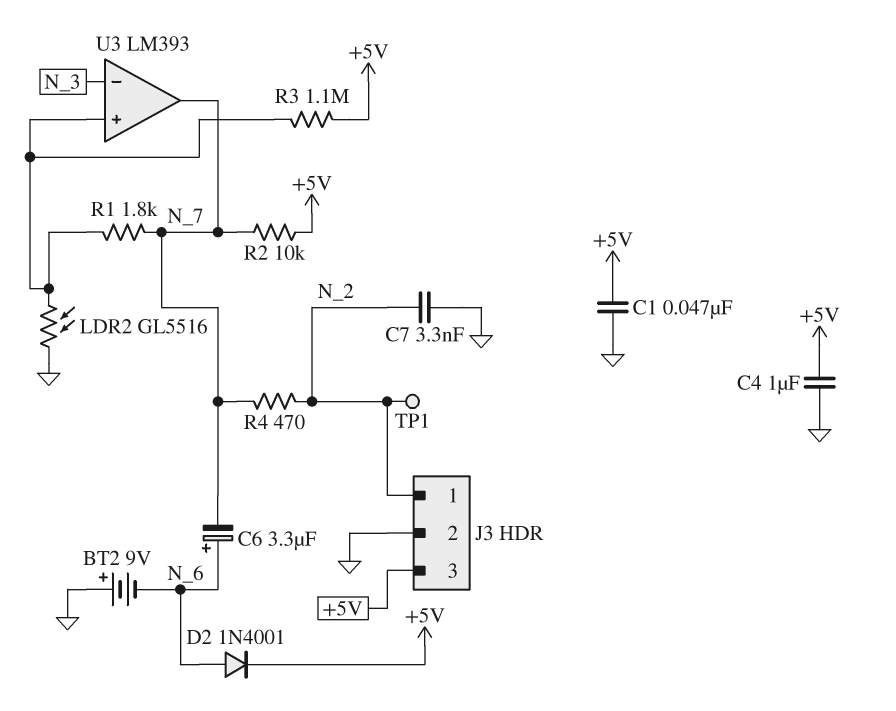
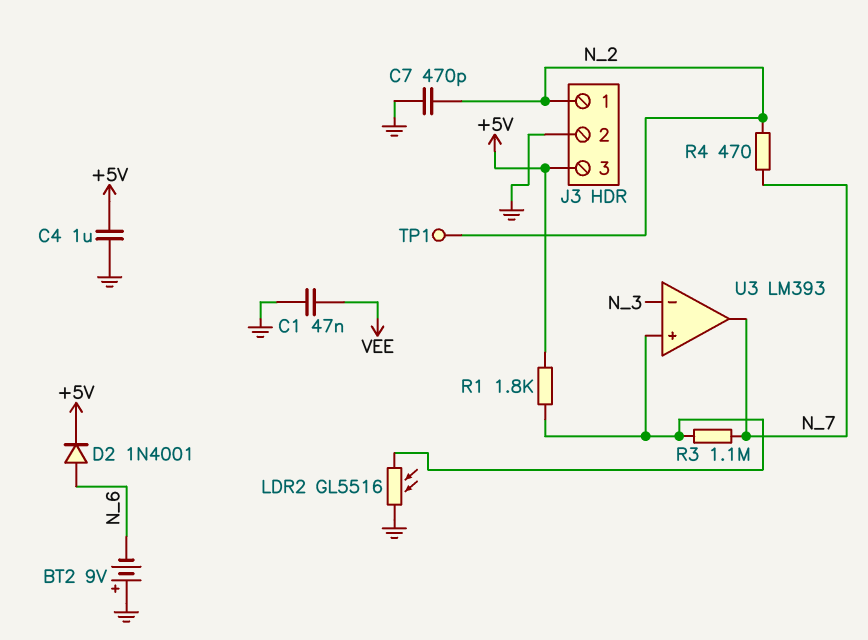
C1: 47nF (+5V, GND) -> 47nF (GND, VEE)
C6: 3.3uF (plus N_6, minus N_7) -> none
C7: 3.3nF (GND, N_2) -> 470pF (GND, N_2)
R1: 1.8k (N_7, U3/in+) -> 1.8k (+5V, U3/in+)
R2: 10k (+5V, N_7) -> none
R3: 1.1M (+5V, U3/in+) -> 1.1M (N_7, U3/in+)

